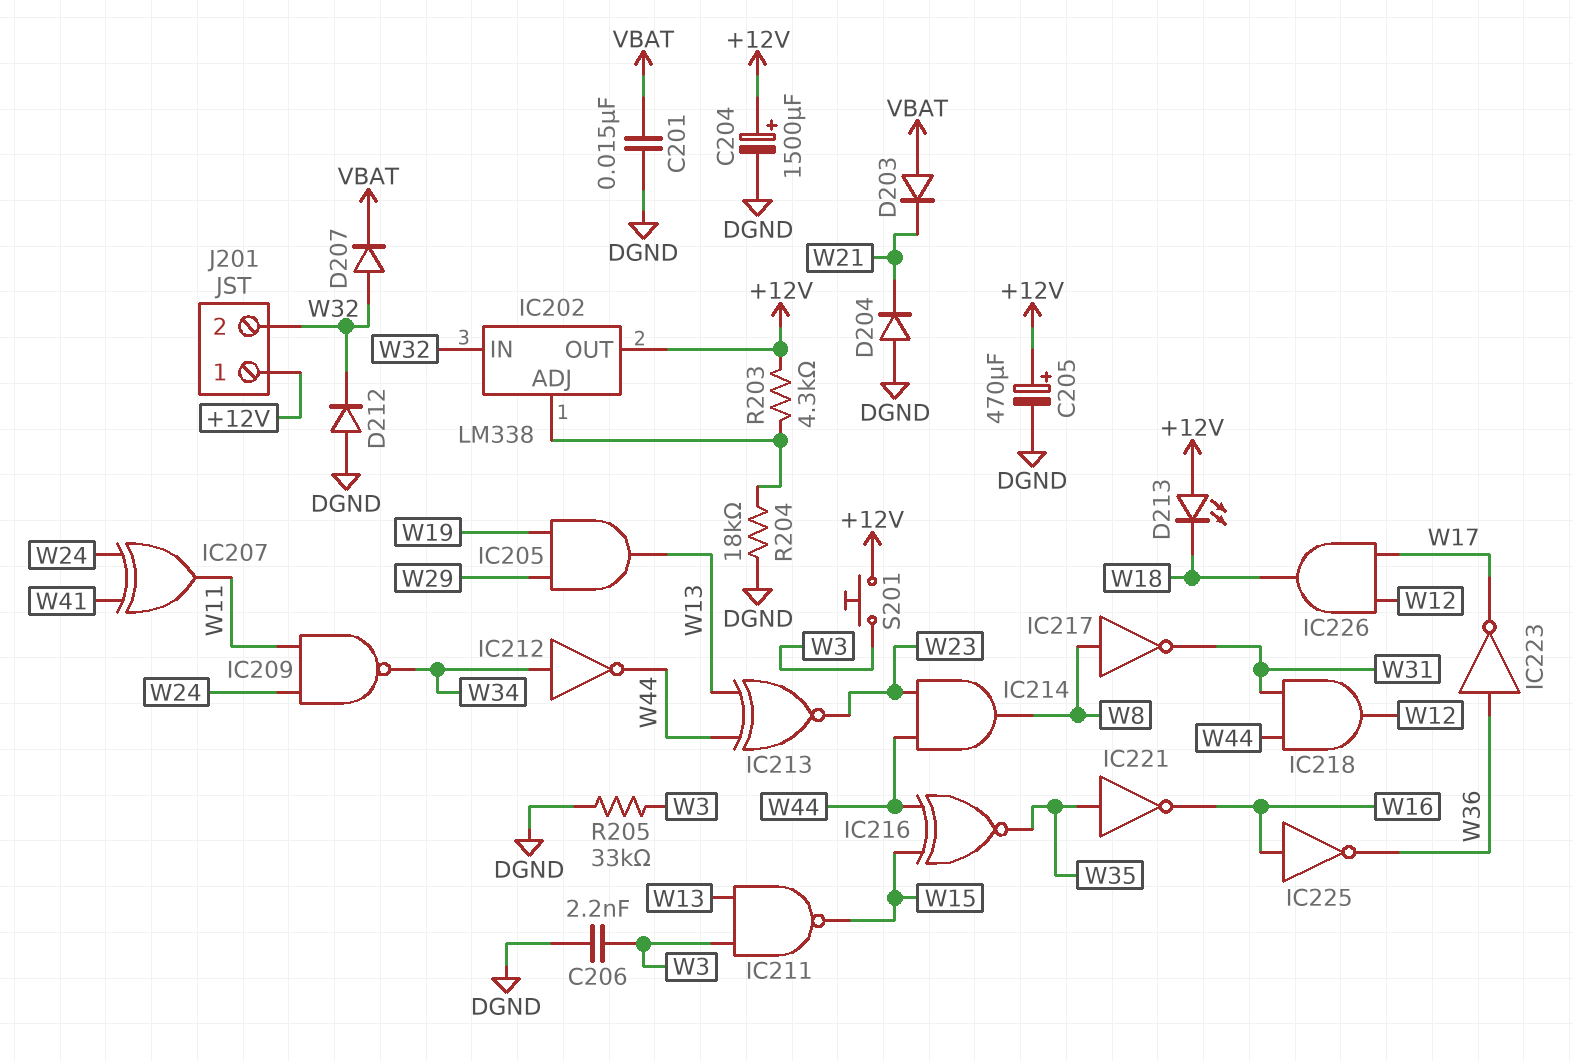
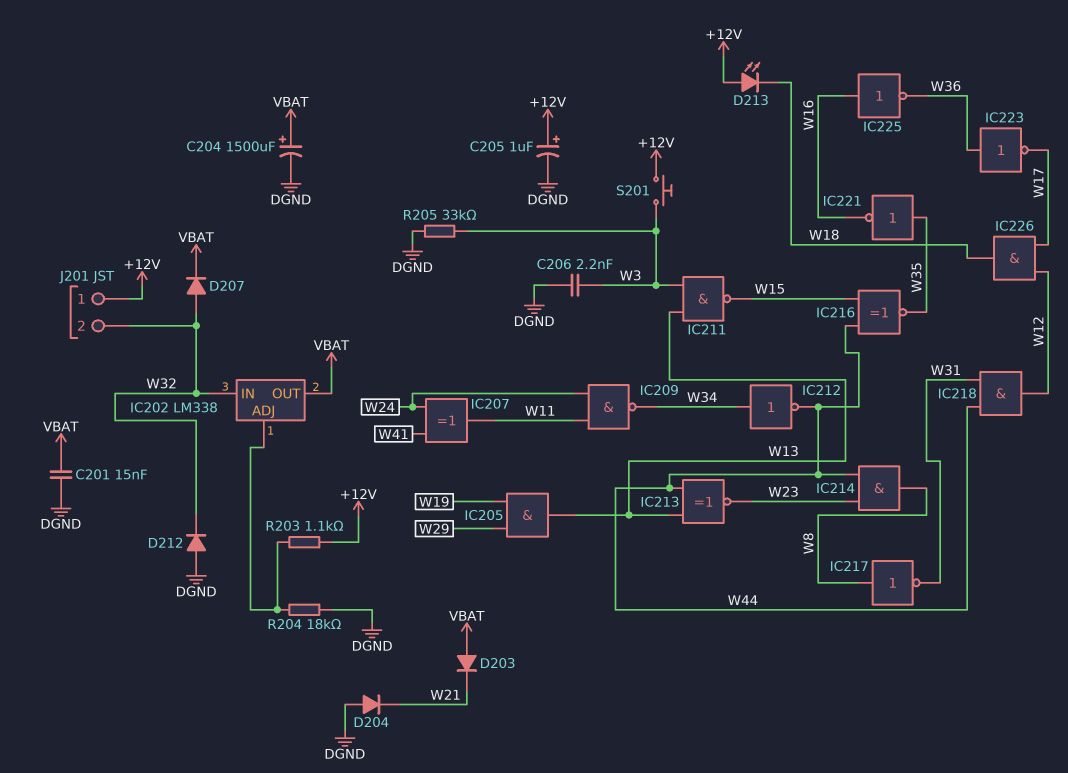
C204: 1500uF (plus +12V, minus DGND) -> 1500uF (plus VBAT, minus DGND)
C205: 470uF (plus +12V, minus DGND) -> 1uF (plus +12V, minus DGND)
IC202 pin OUT: +12V -> VBAT
R203: 4.3k (+12V, IC202/ADJ) -> 1.1k (+12V, IC202/ADJ)

